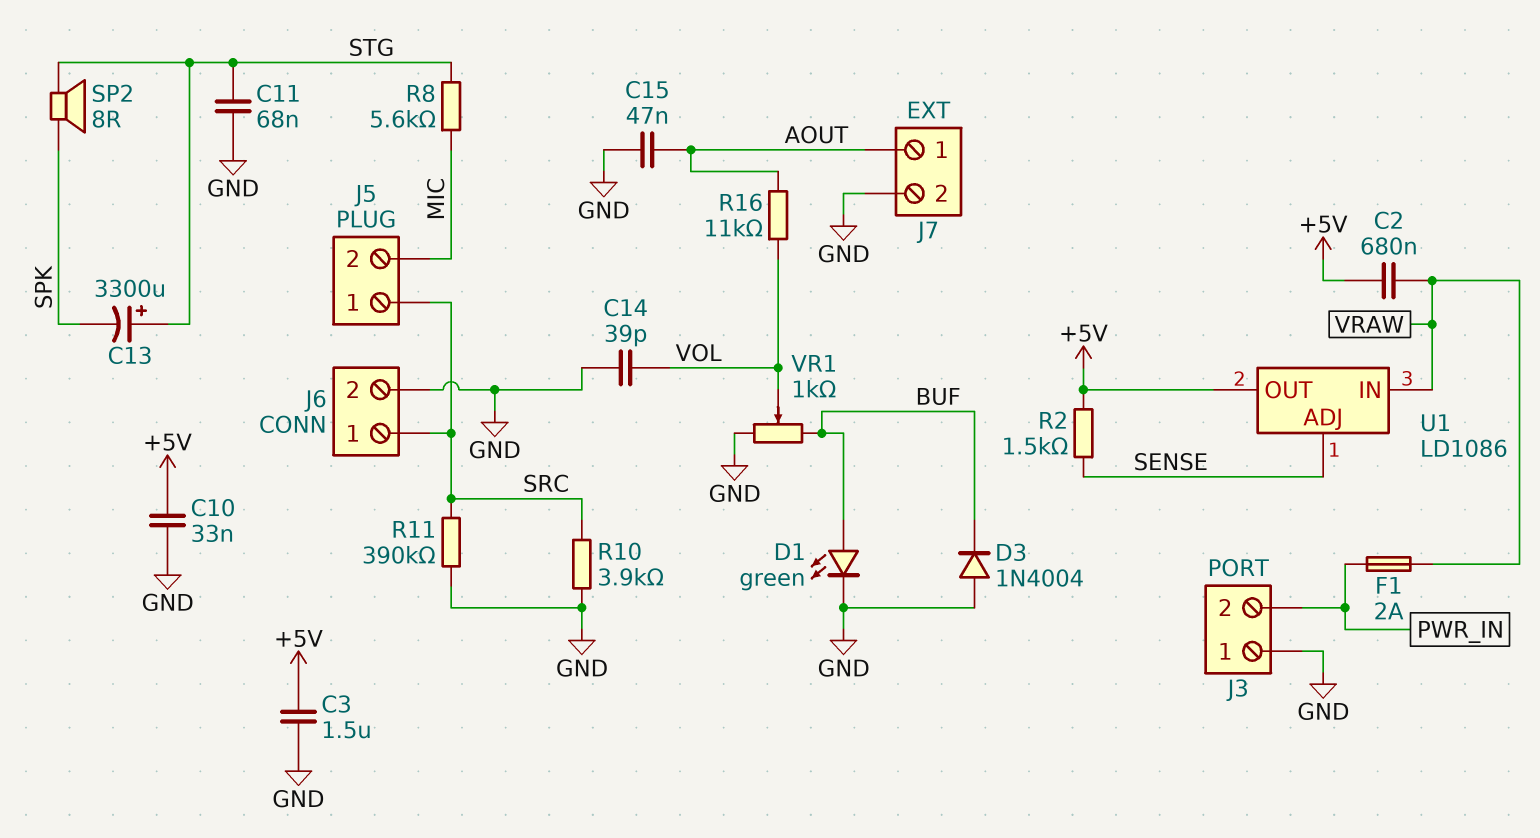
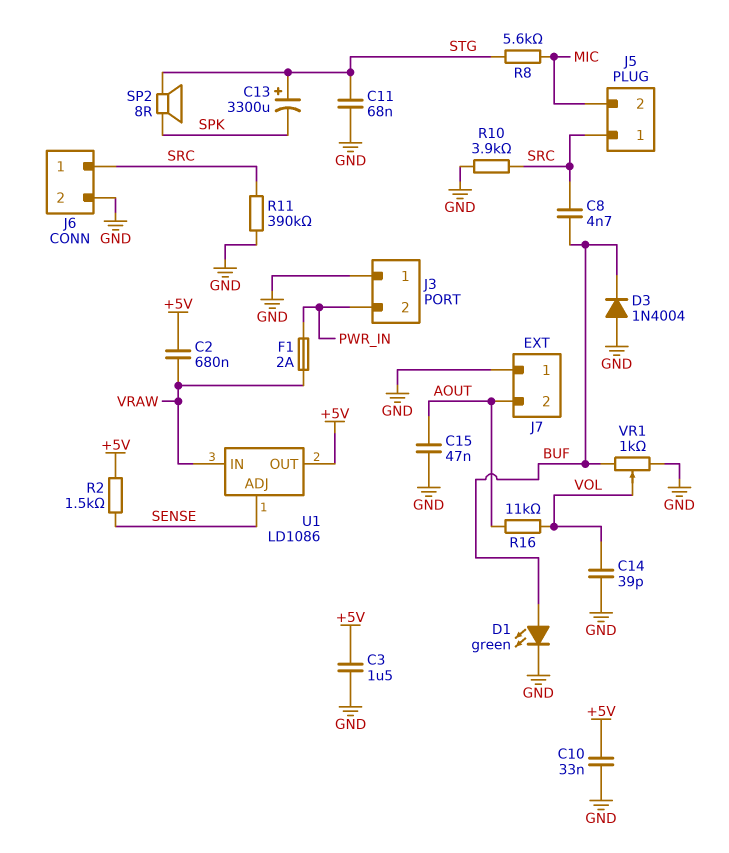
C8: none -> 4.7nF (BUF, SRC)
J7 pin 1: AOUT -> GND
J7 pin 2: GND -> AOUT

